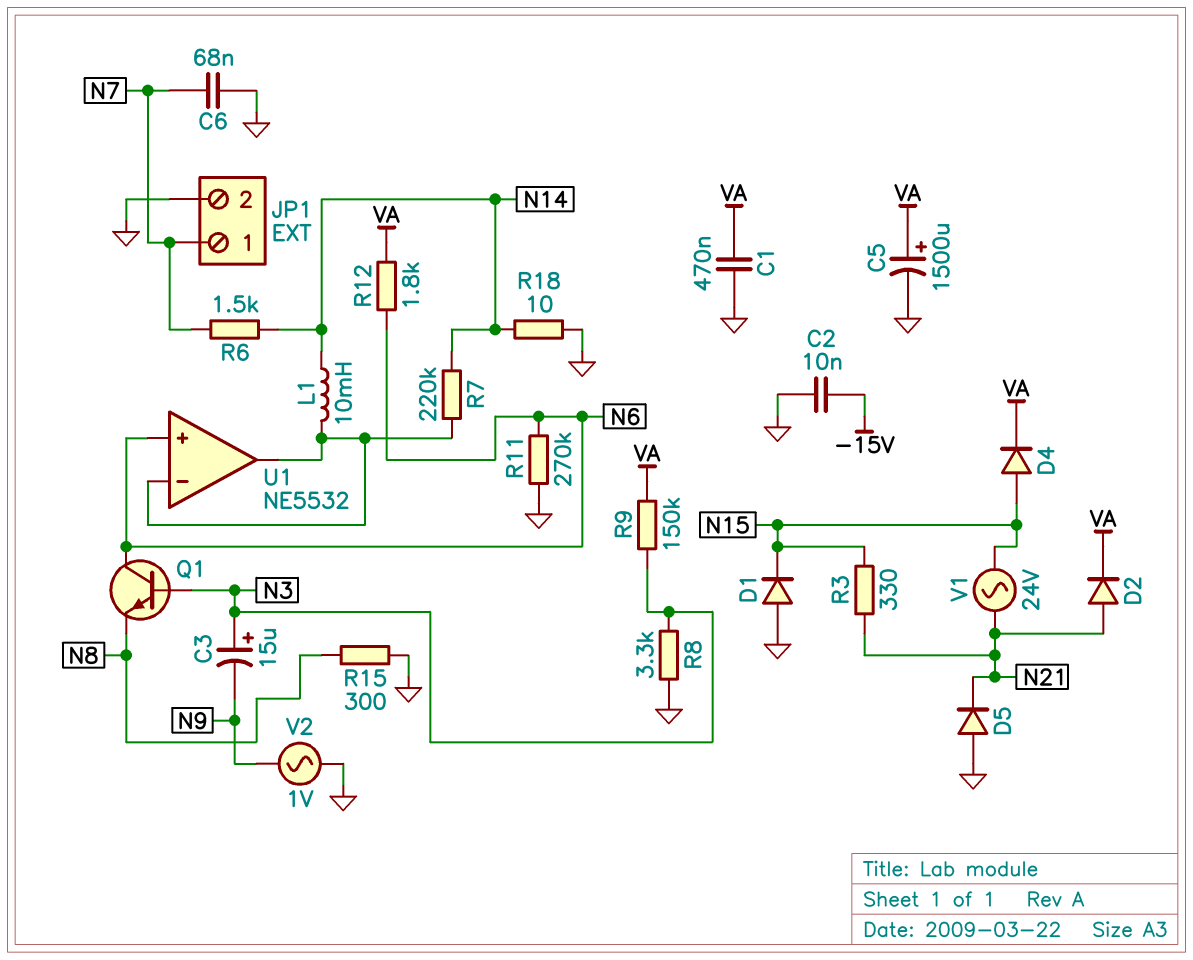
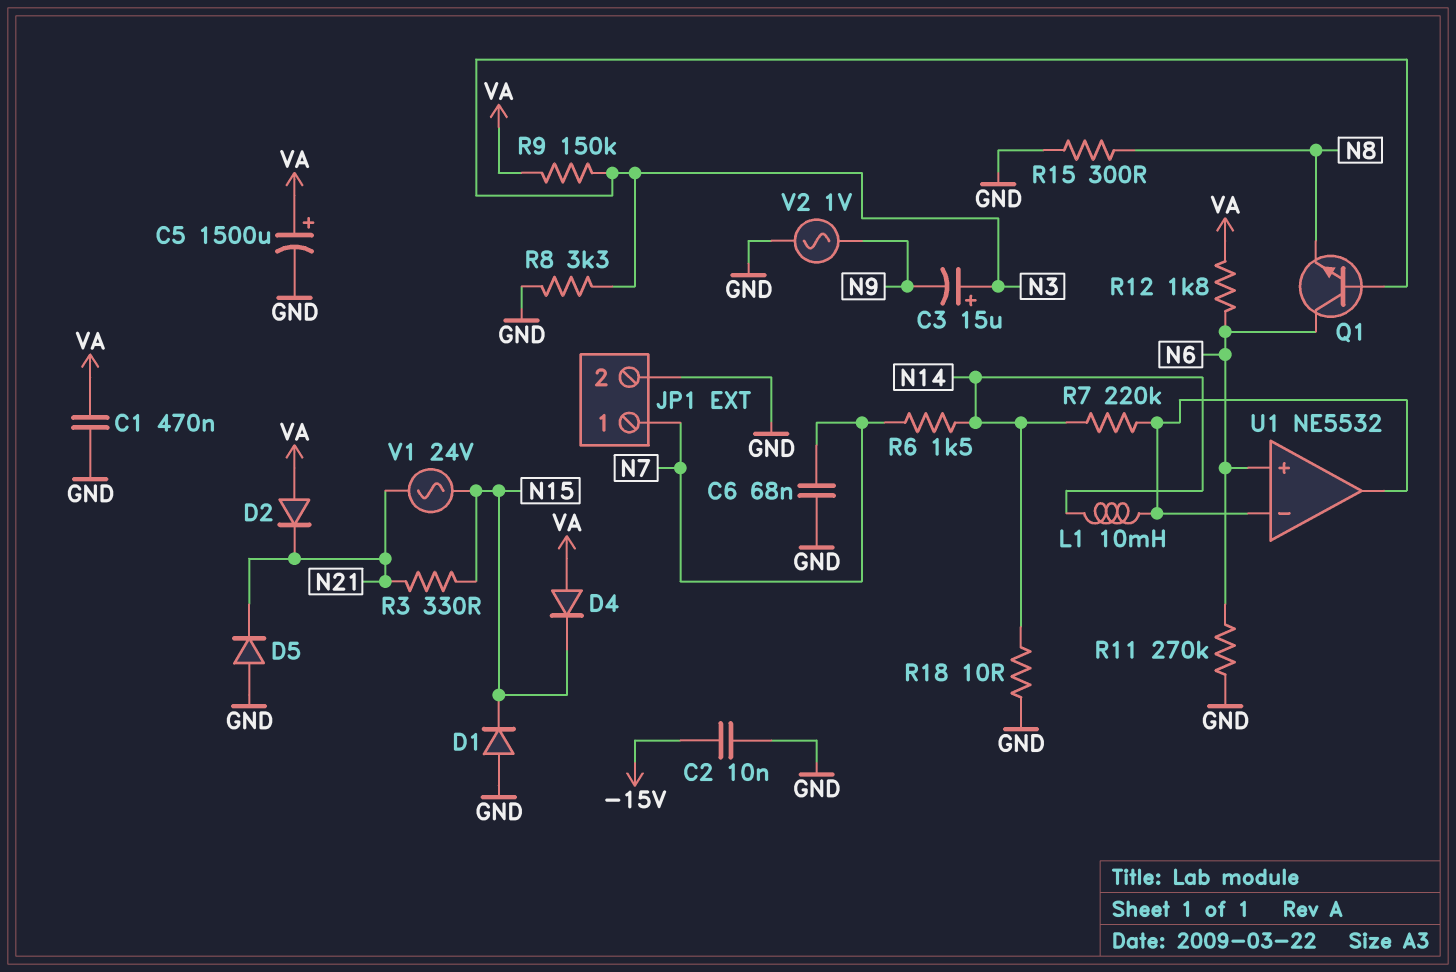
D2: diode (A N21, K VA) -> diode (A VA, K N21)
D4: diode (A N15, K VA) -> diode (A VA, K N15)

